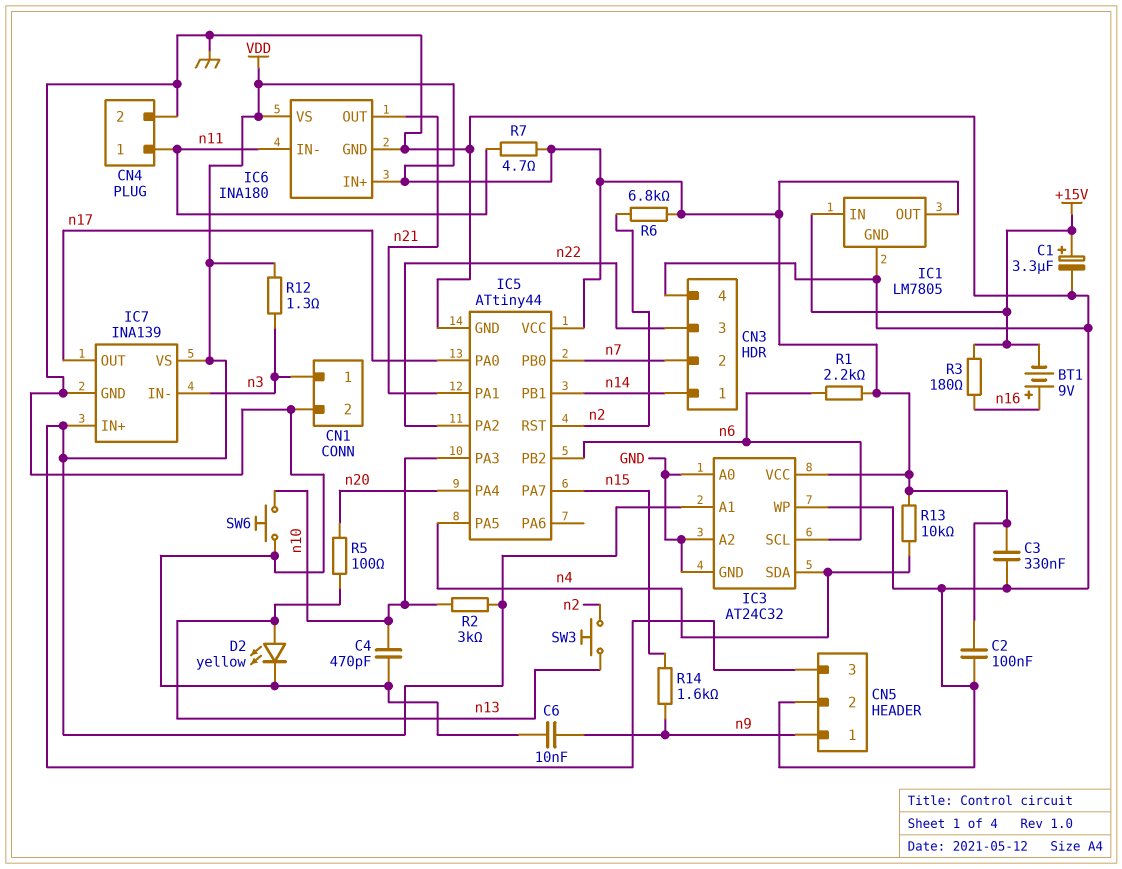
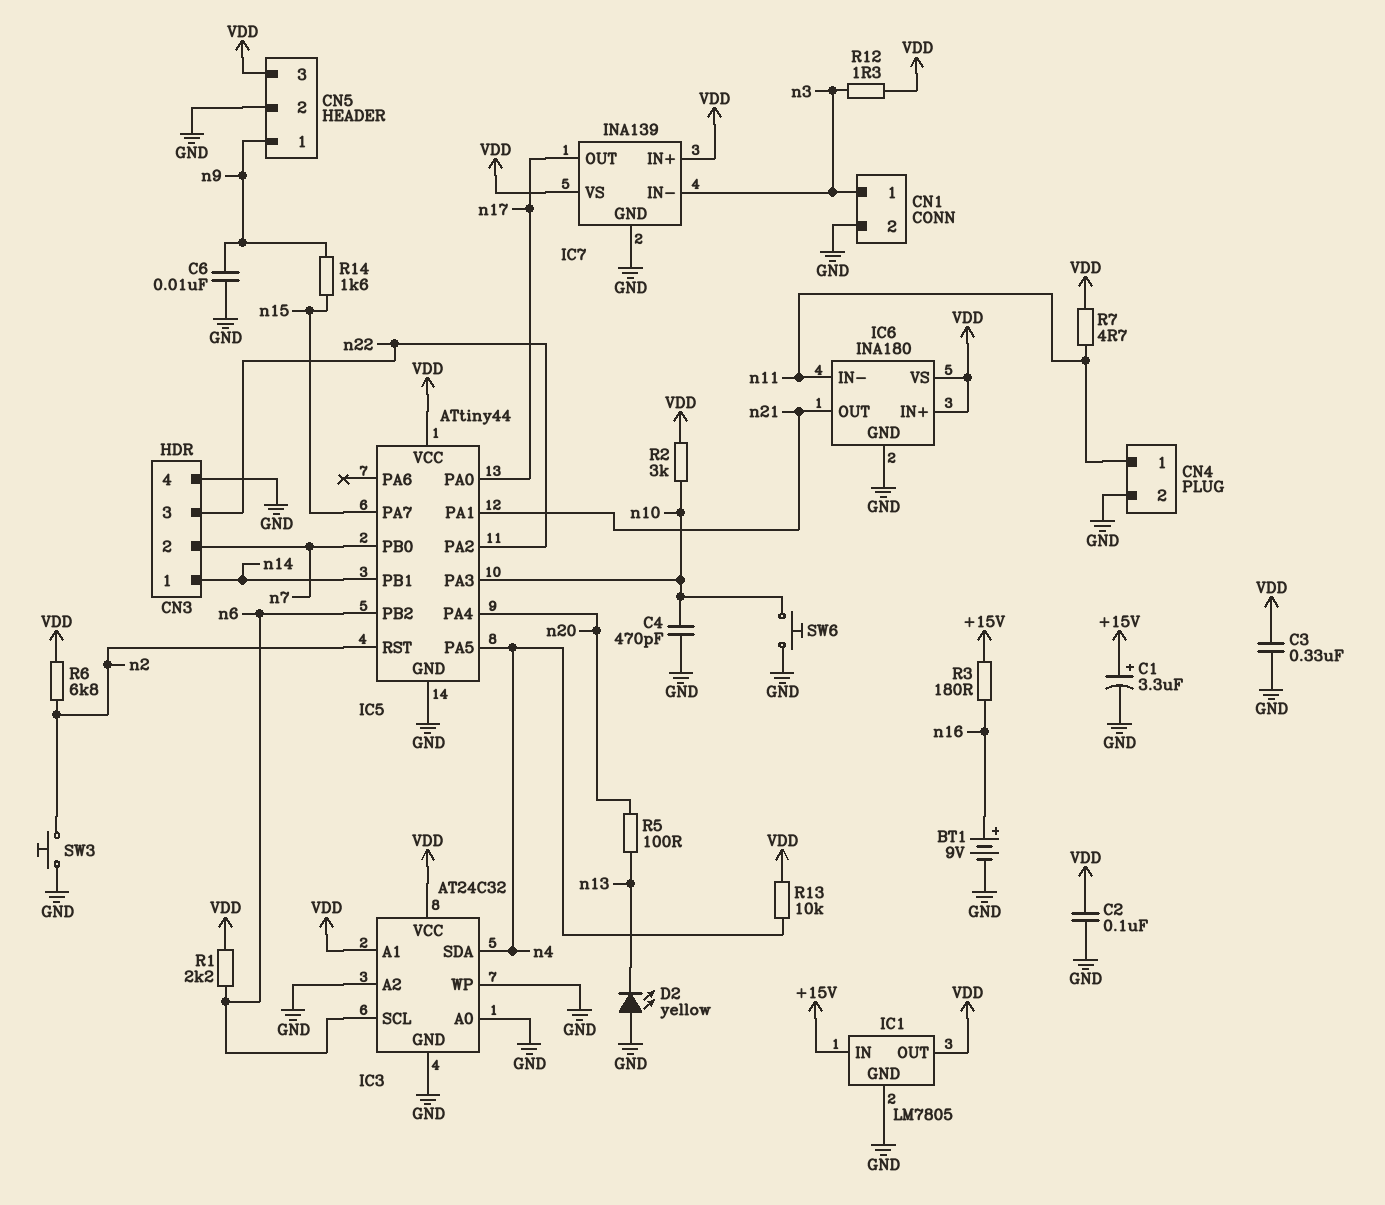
BT1: 9V (plus n16, minus +15V) -> 9V (plus n16, minus GND)
D2: LED yellow (A n13, K GND) -> LED yellow (A GND, K n13)
SW3: button (n2, n13) -> button (GND, n2)

